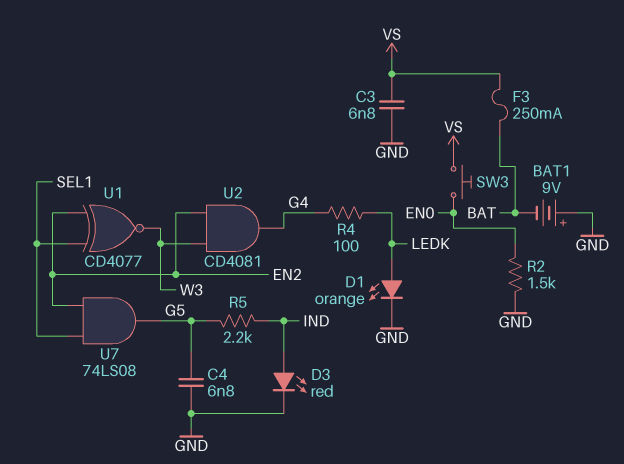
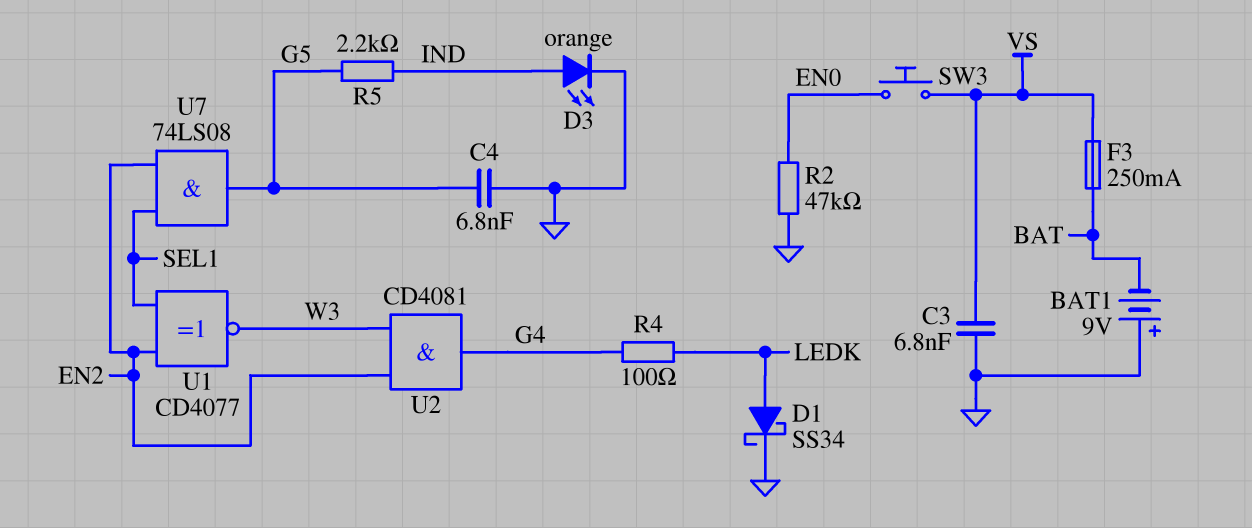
D1: LED orange (A LEDK, K GND) -> schottky SS34 (A LEDK, K GND)
D3: LED red (A IND, K GND) -> LED orange (A IND, K GND)
R2: 1.5k (EN0, GND) -> 47k (EN0, GND)

